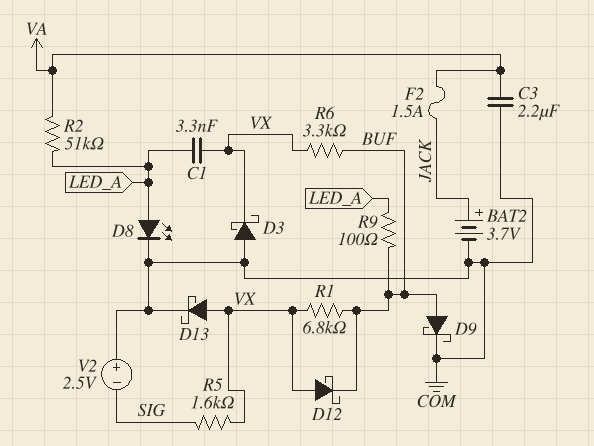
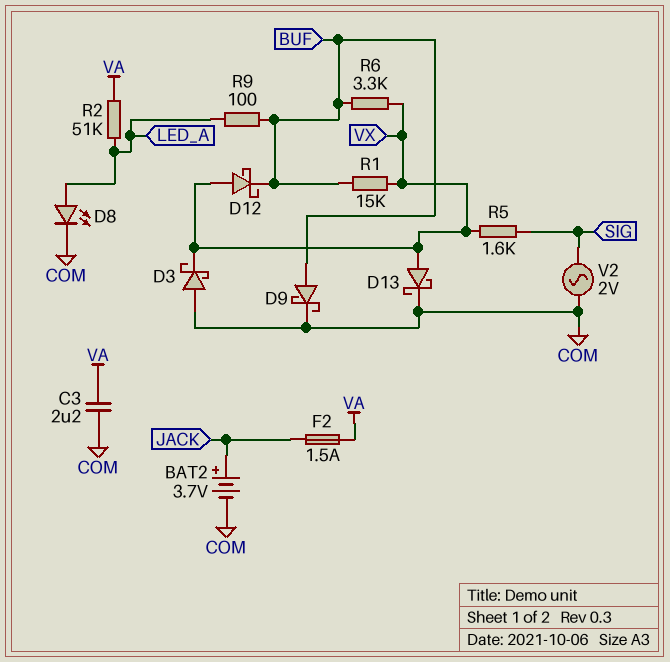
C1: 3.3nF (LED_A, VX) -> none
R1: 6.8k (BUF, VX) -> 15k (BUF, VX)
V2: 2.5V (plus COM, minus SIG) -> AC 2V (COM, SIG)

